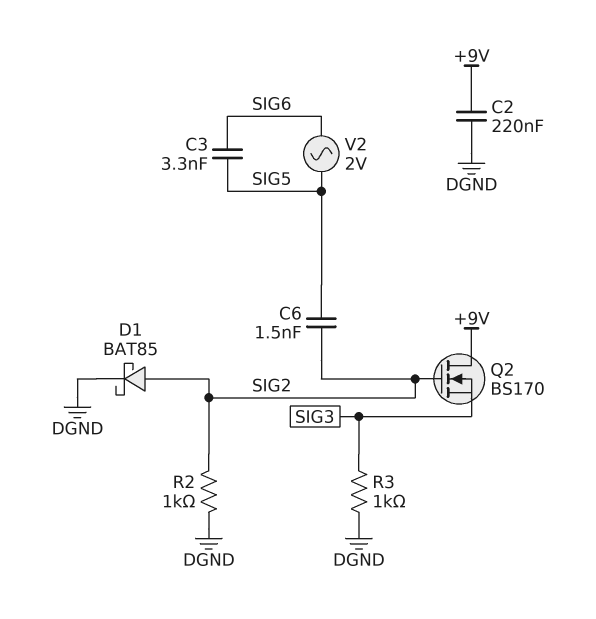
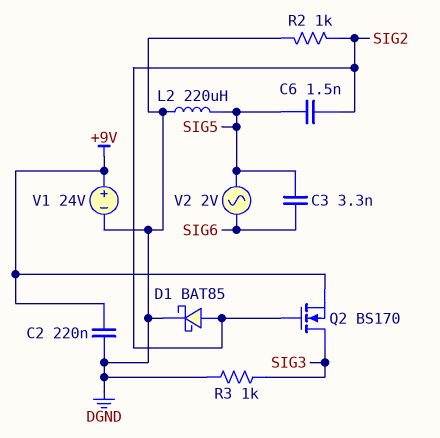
L2: none -> 220uH (DGND, SIG5)
Q2: NMOS BS170 (G SIG2, D +9V, S SIG3) -> NMOS BS170 (G SIG2, D SIG3, S +9V)
V1: none -> 24V (plus +9V, minus DGND)

